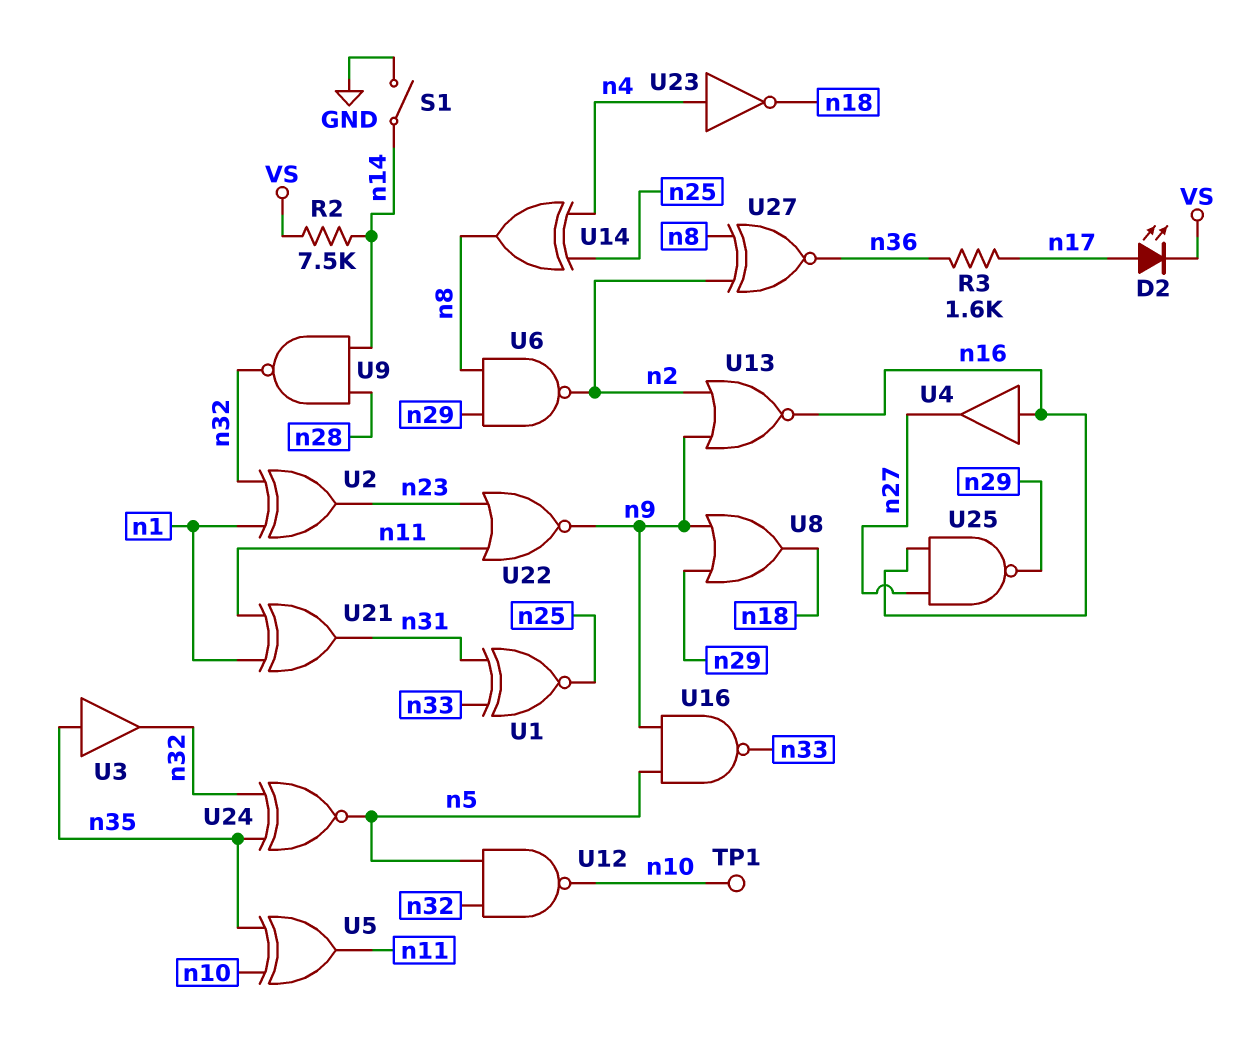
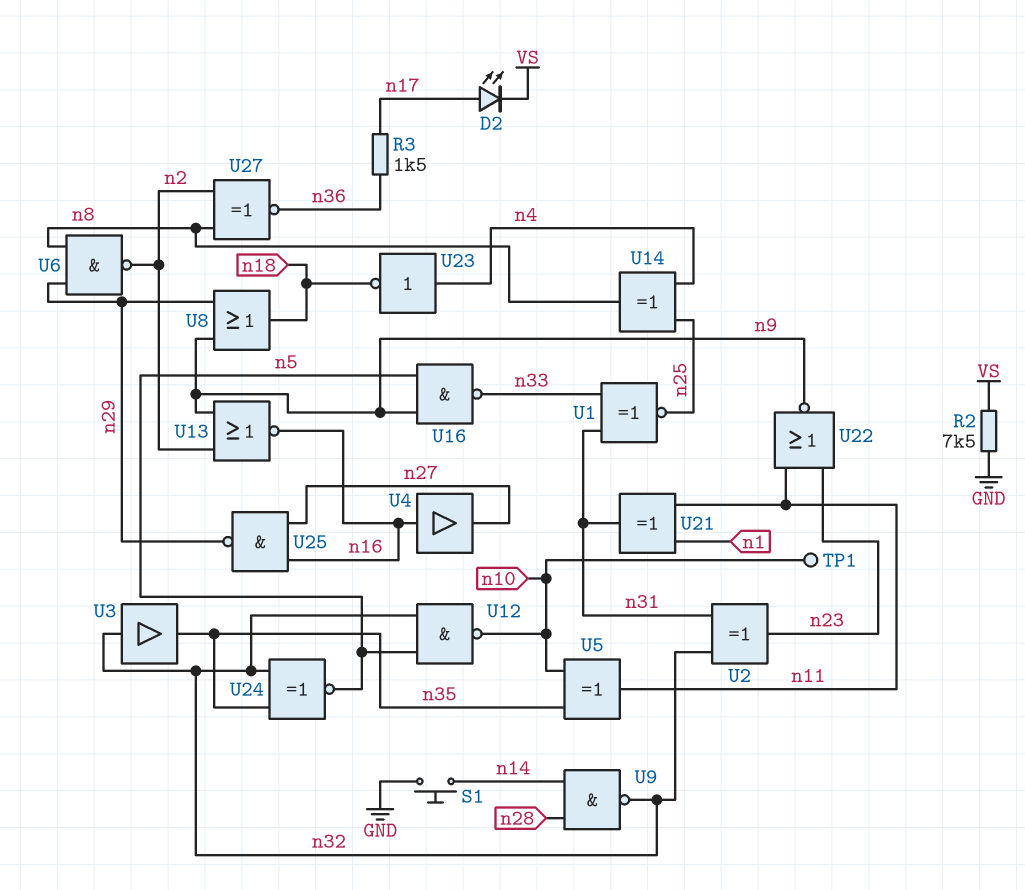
R2: 7.5k (VS, n14) -> 7.5k (GND, VS)
R3: 1.6k (n17, n36) -> 1.5k (n17, n36)
S1: switch (GND, n14) -> button (GND, n14)
U2: XOR (in n1, in n32, out n23) -> XOR (in n31, in n32, out n23)
U3: buffer (in n35, out n32) -> buffer (in n32, out n35)

